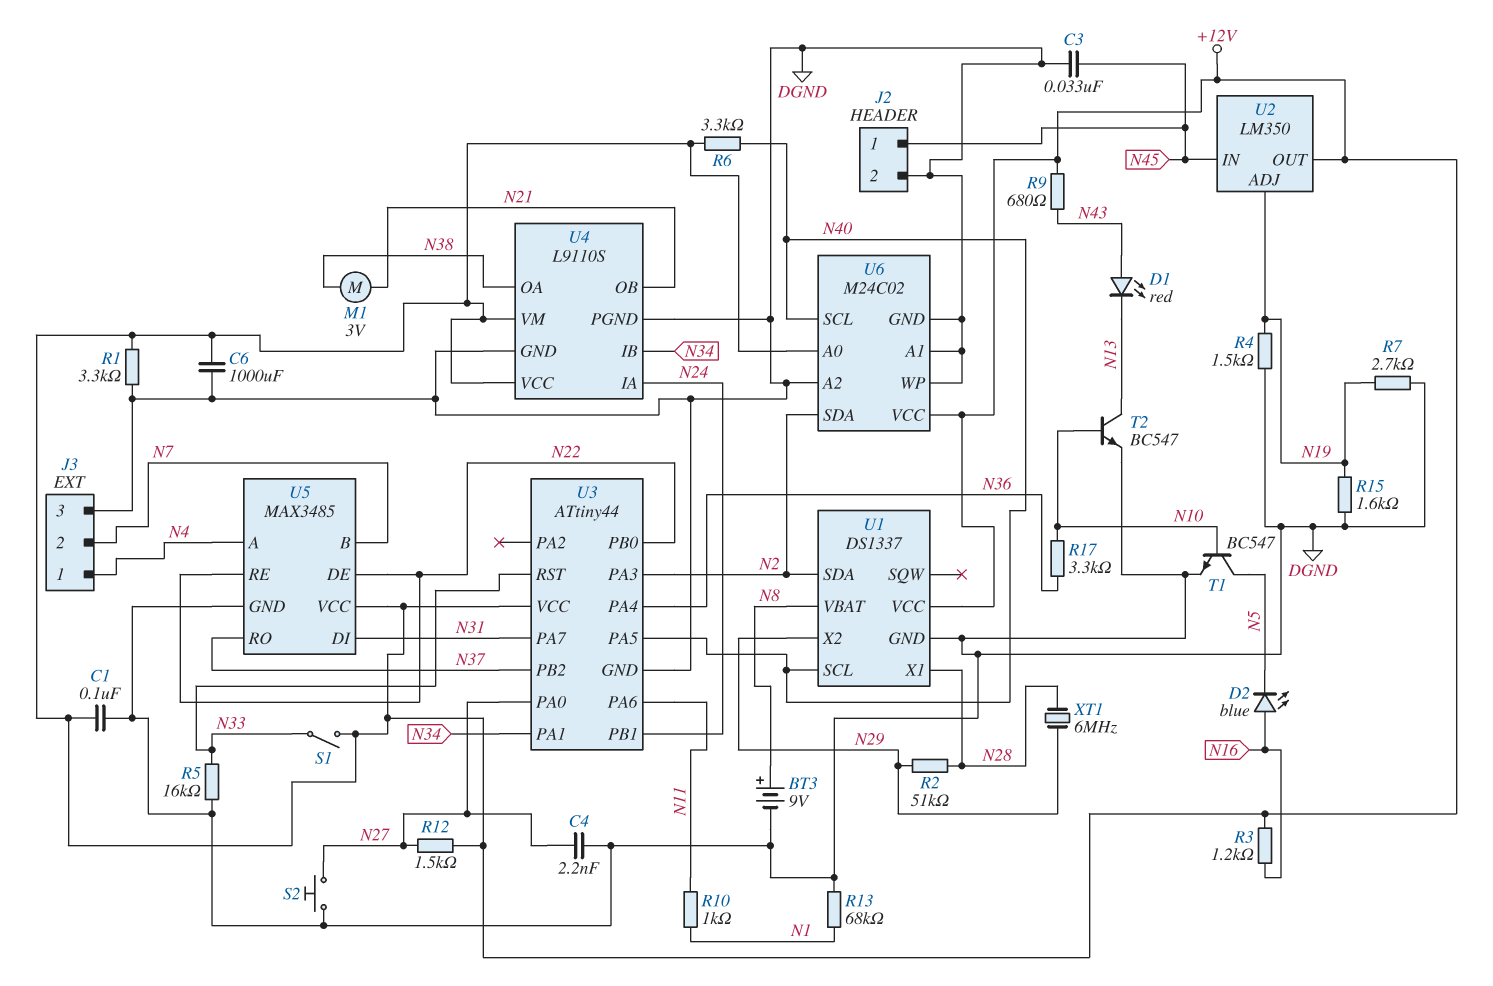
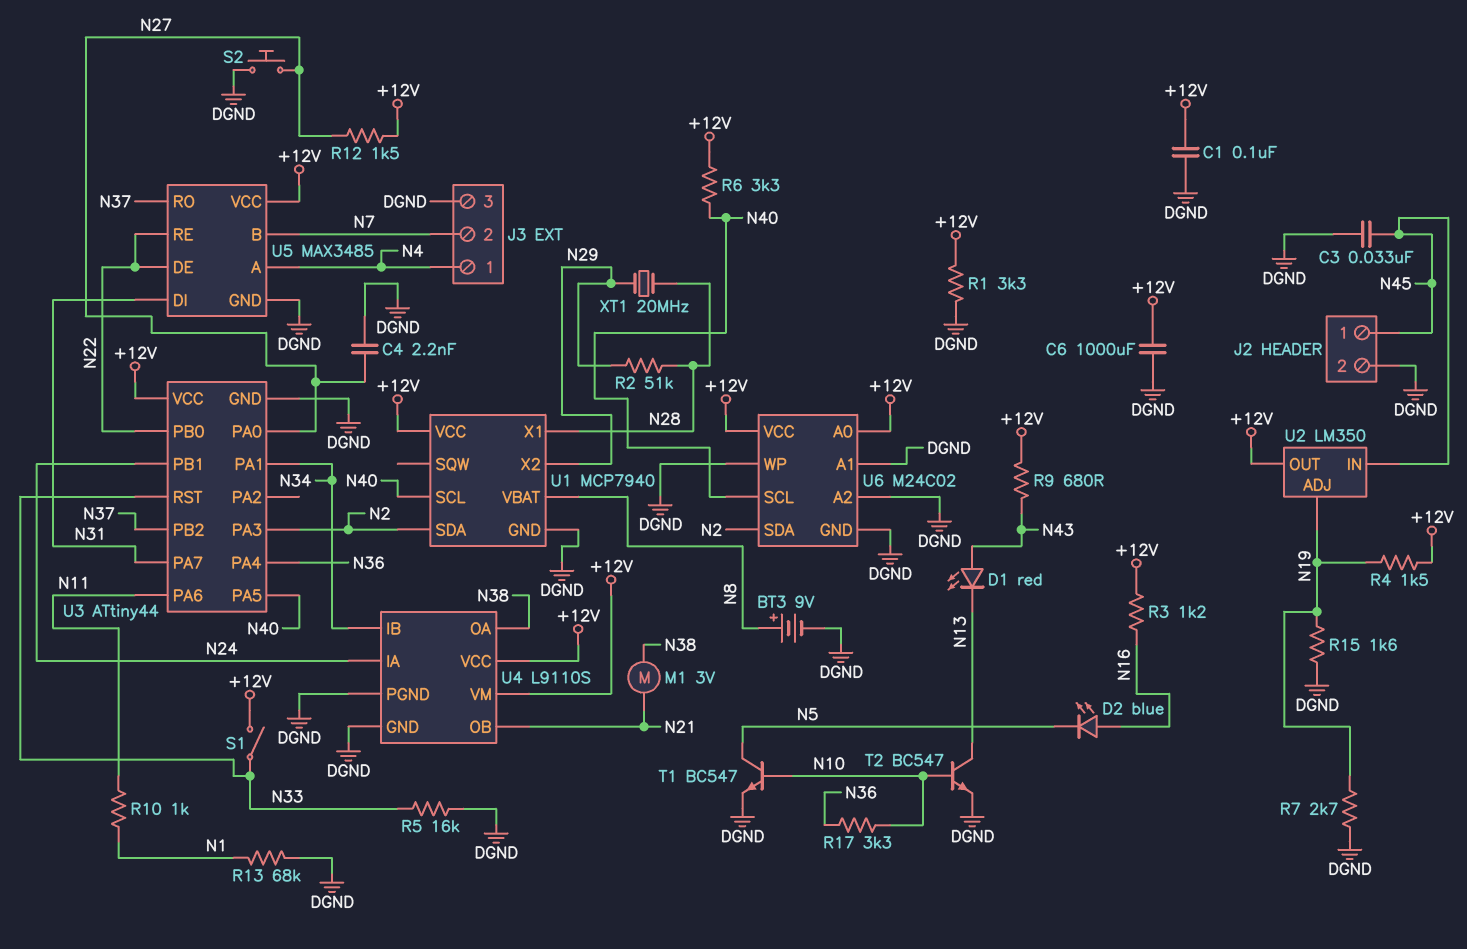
R4: 1.5k (DGND, N19) -> 1.5k (+12V, N19)
U1: DS1337 -> MCP7940
XT1: 6MHz (N28, N29) -> 20MHz (N28, N29)

